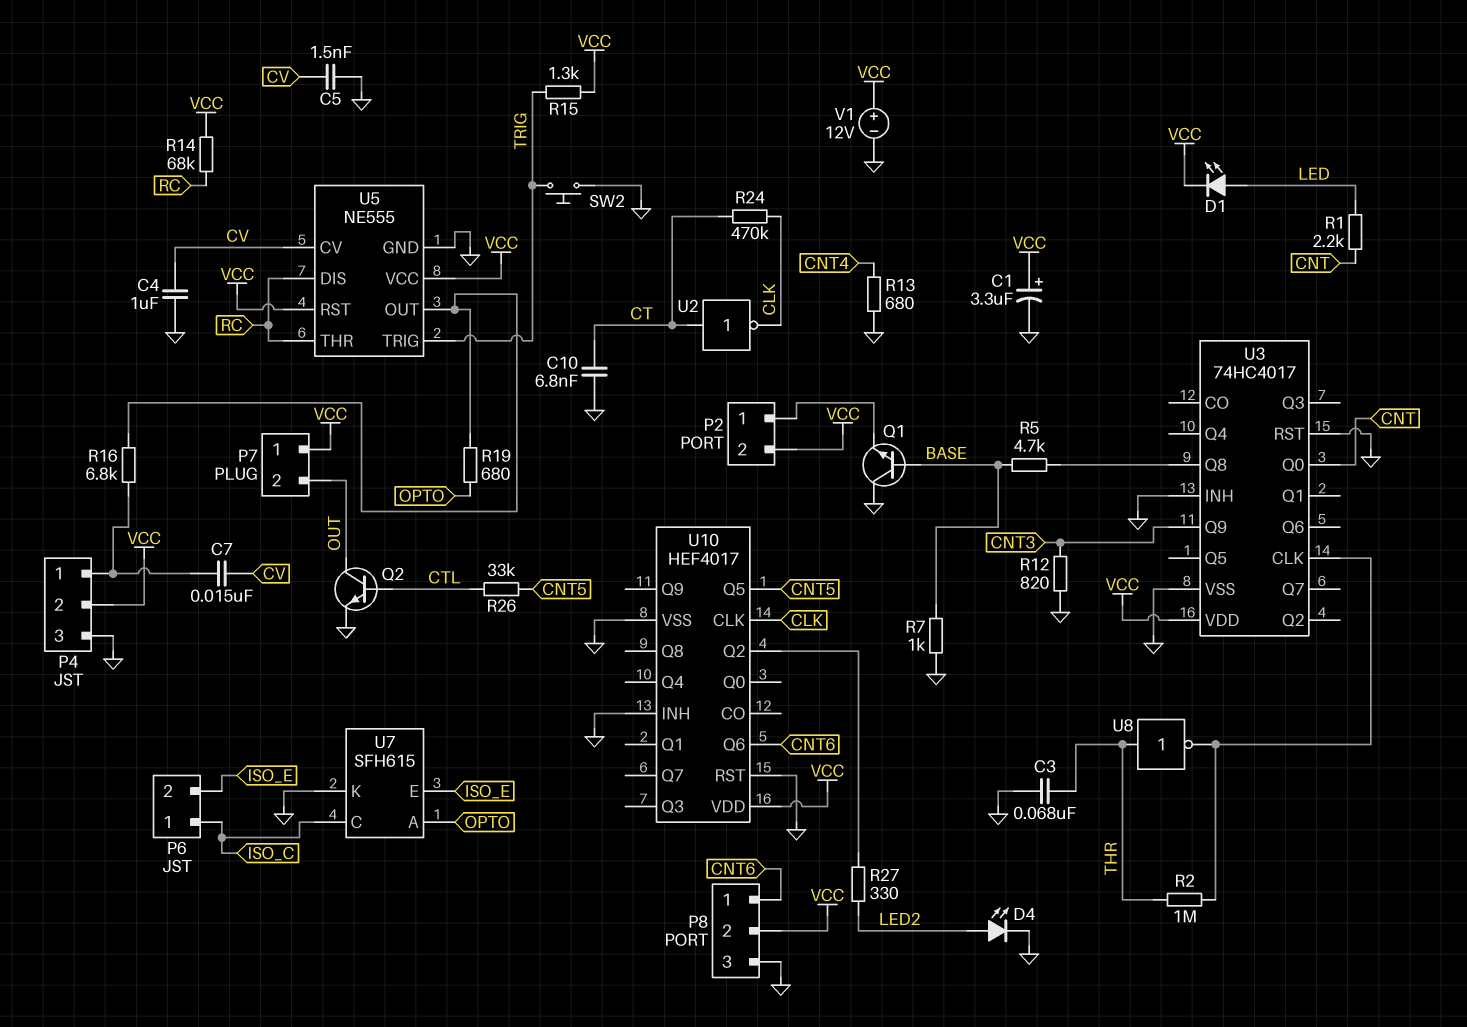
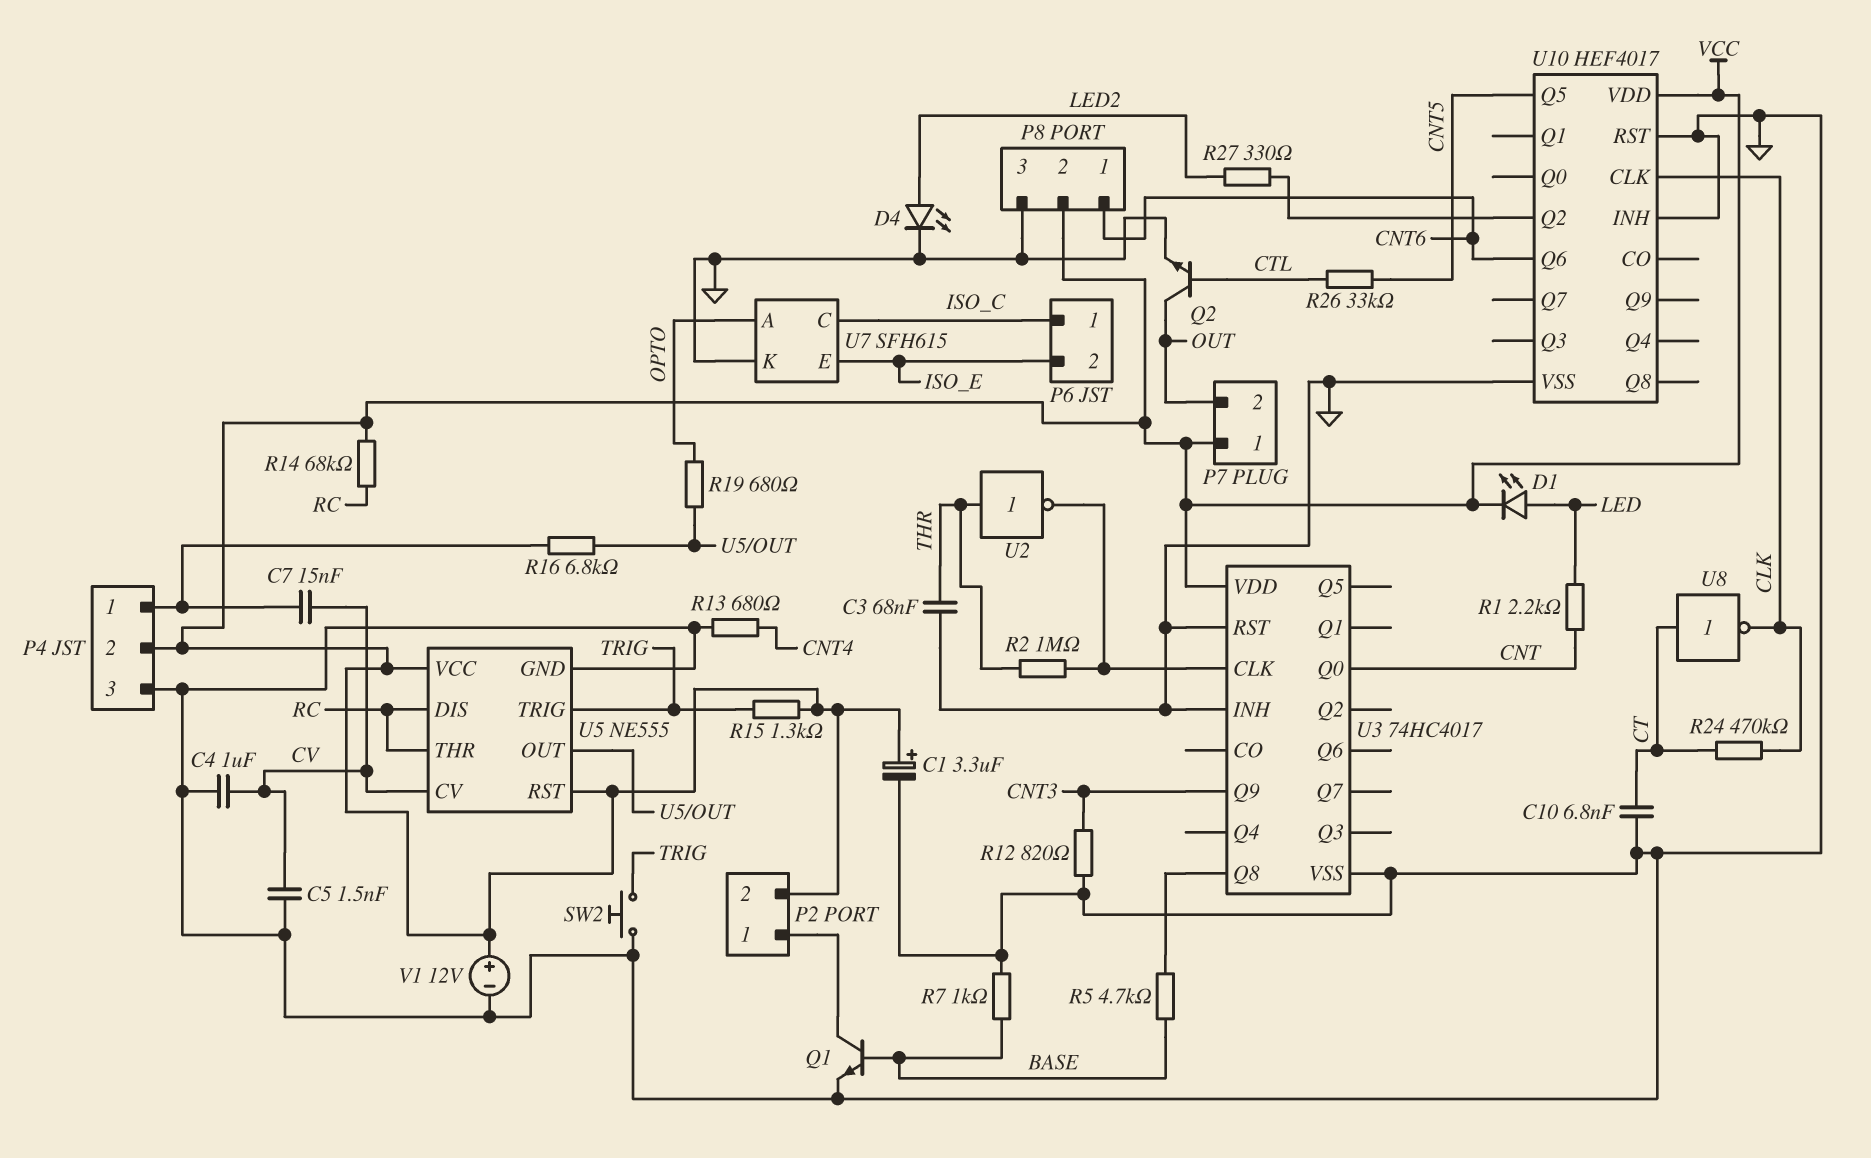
Q1: NPN (B BASE, C GND, E P2/1) -> NPN (B BASE, C P2/1, E GND)
U2: NOT (in CT, out CLK) -> NOT (in THR, out U3/CLK)
U8: NOT (in THR, out U3/CLK) -> NOT (in CT, out CLK)

